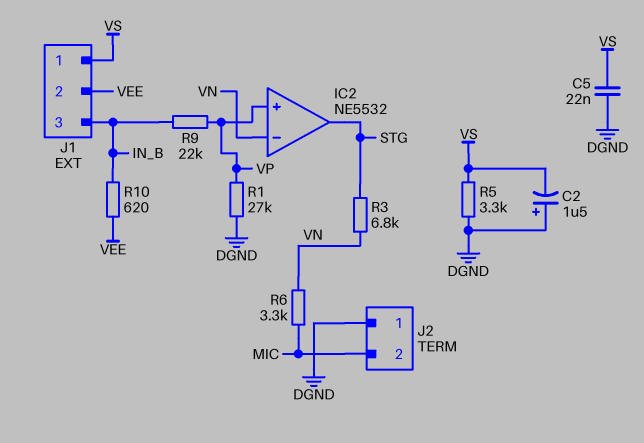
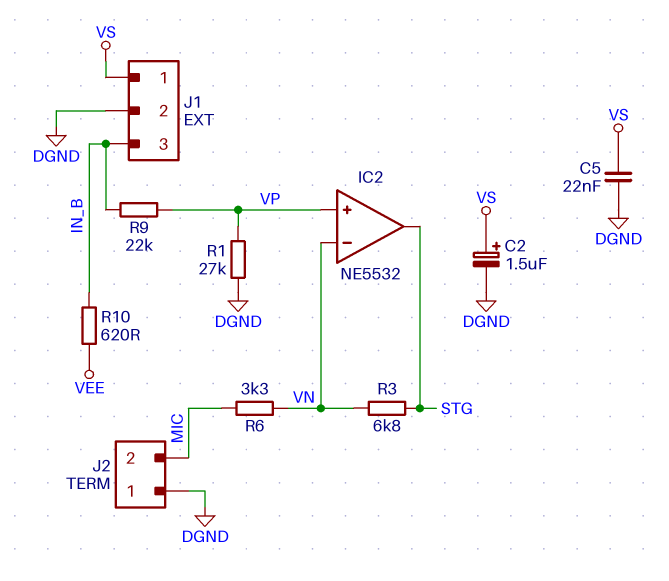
C2: 1.5uF (plus DGND, minus VS) -> 1.5uF (plus VS, minus DGND)
J1 pin 2: VEE -> DGND
R5: 3.3k (DGND, VS) -> none

